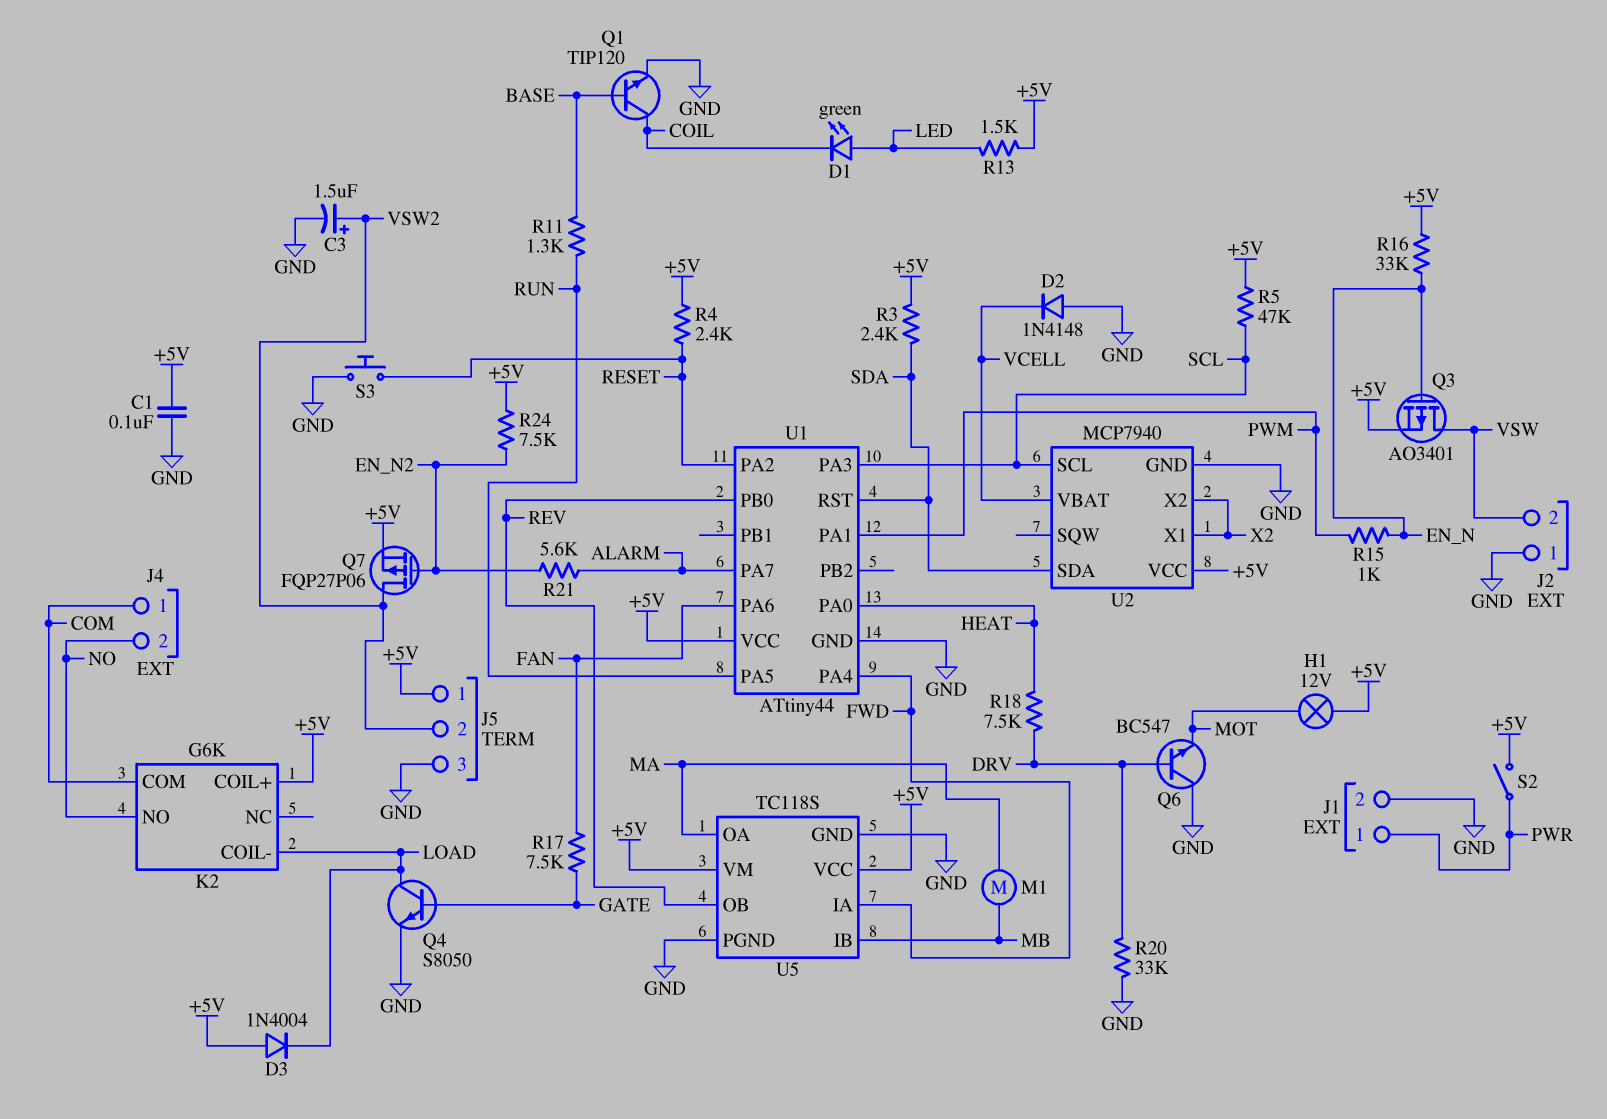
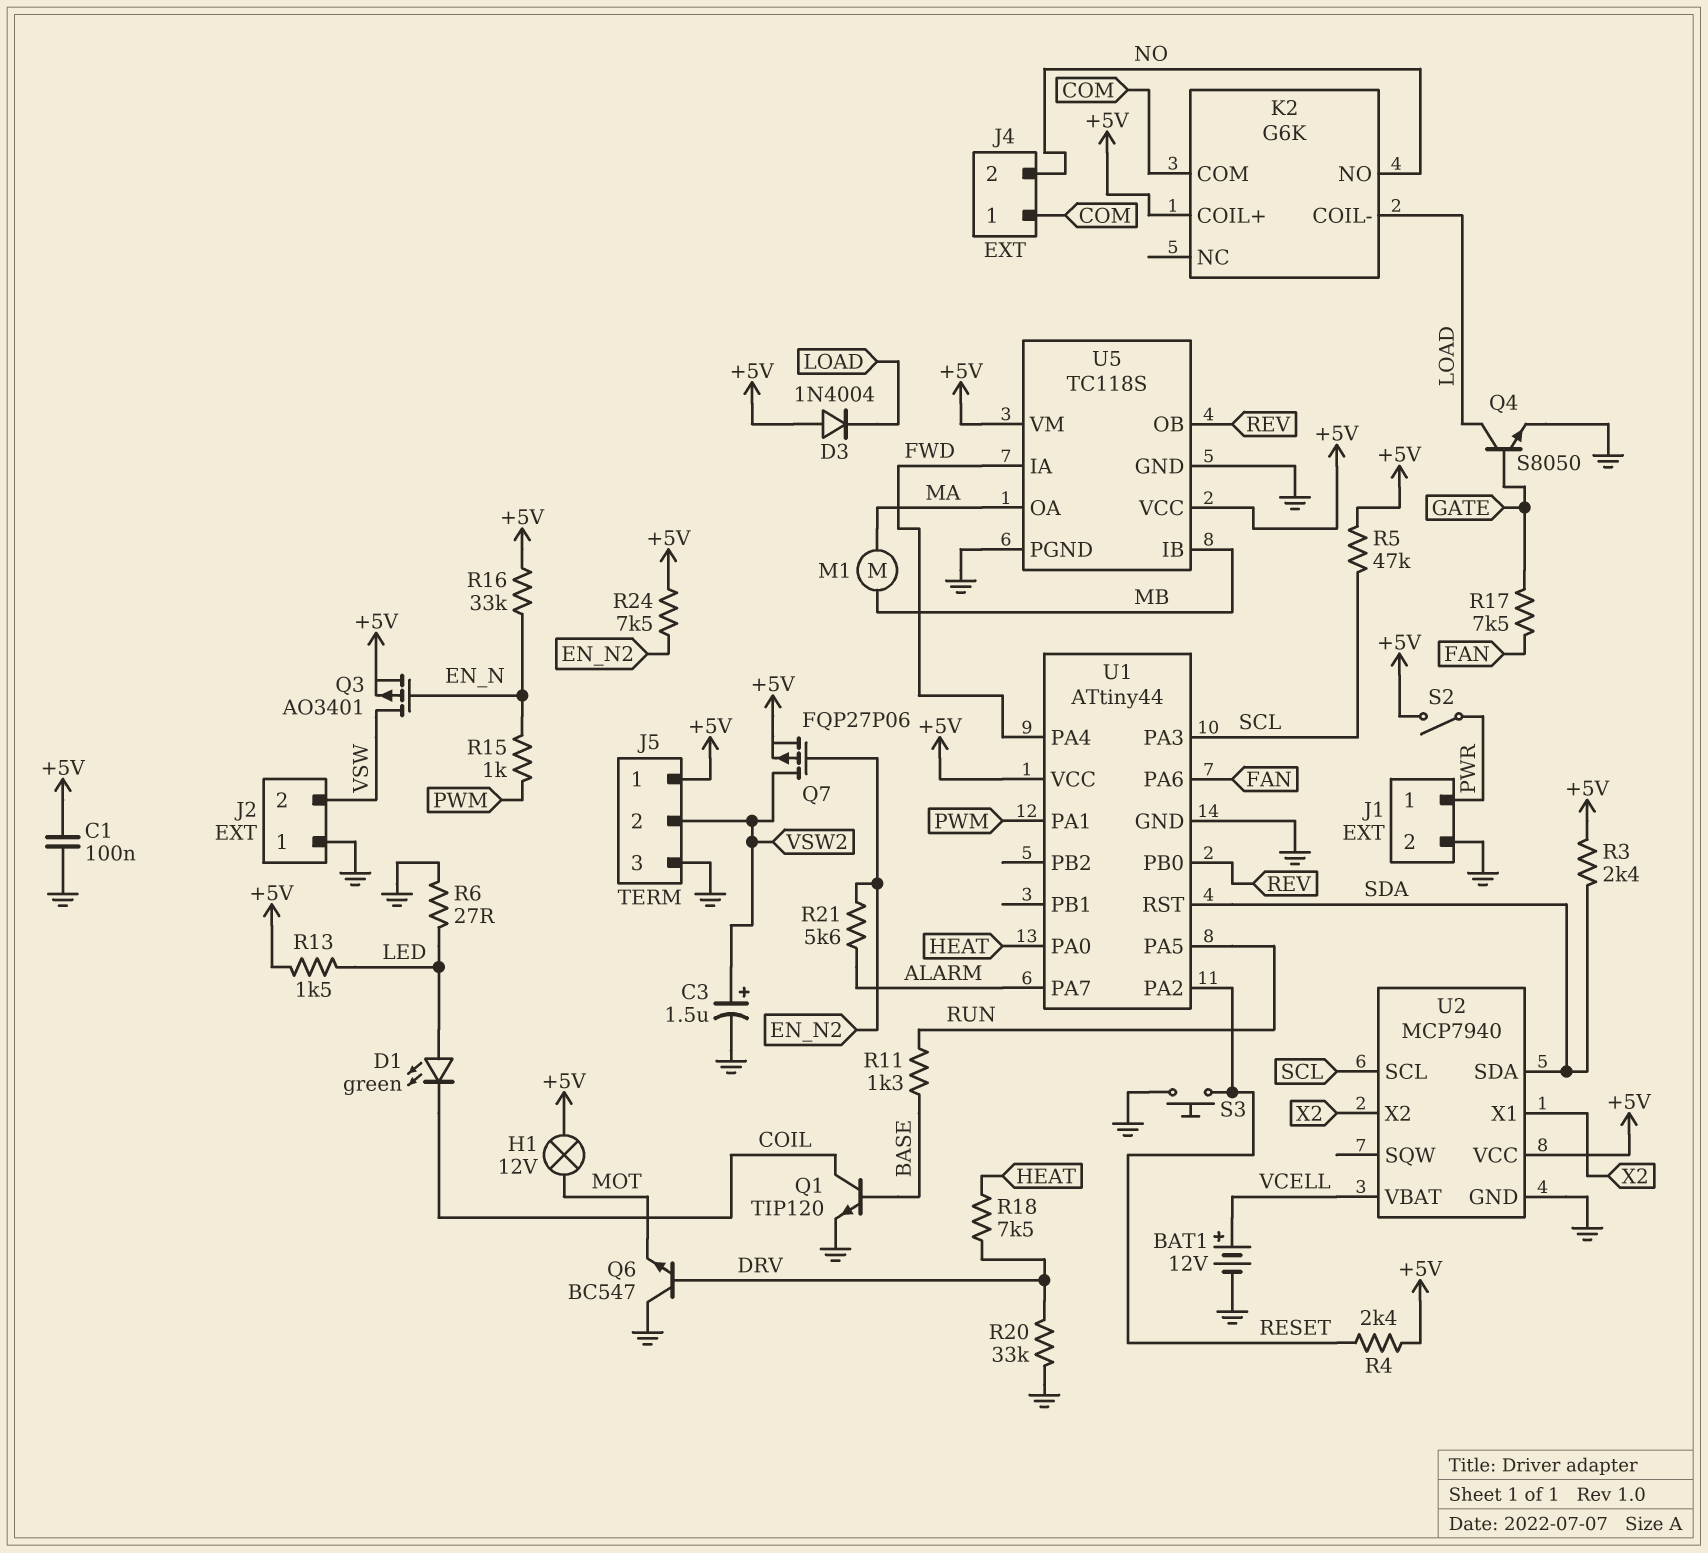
BAT1: none -> 12V (plus VCELL, minus GND)
D2: diode 1N4148 (A GND, K VCELL) -> none
R6: none -> 27 (GND, LED)

